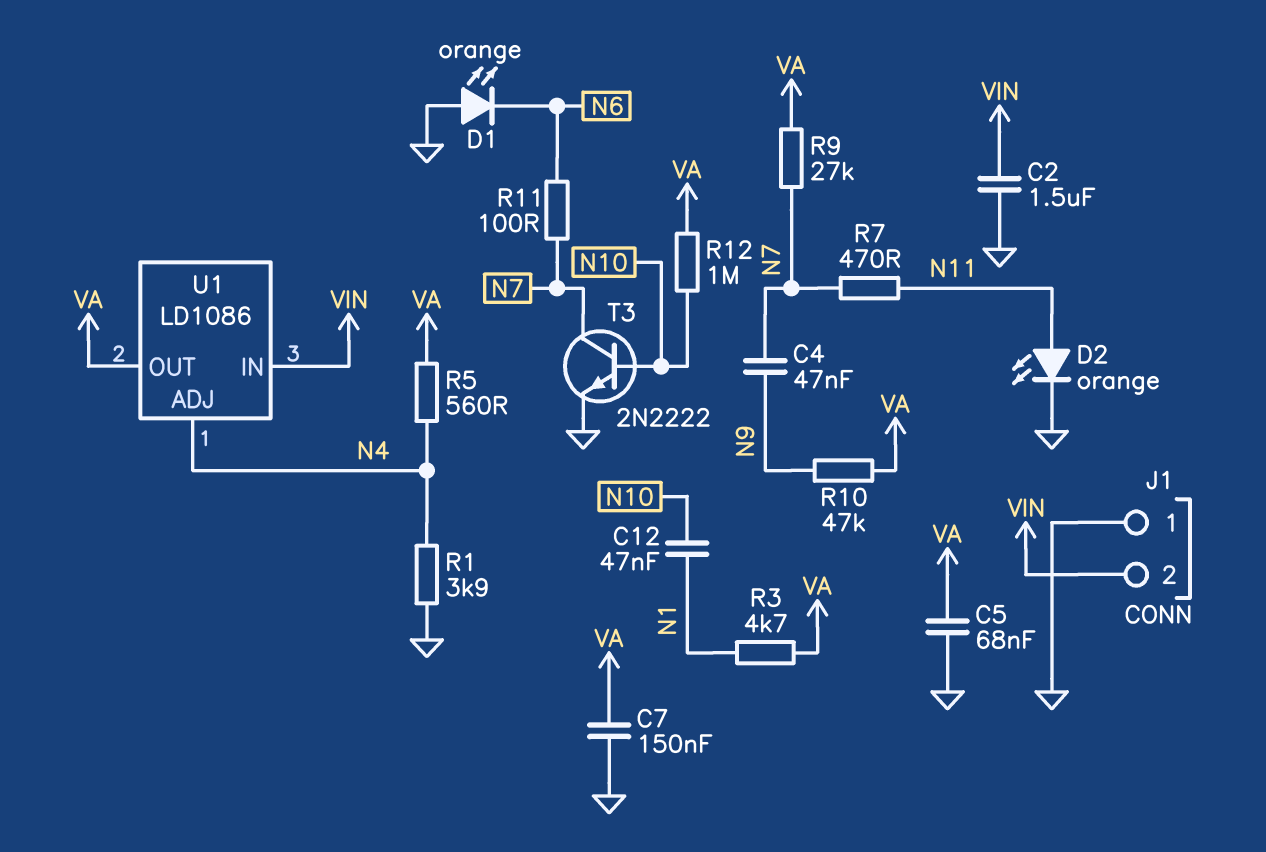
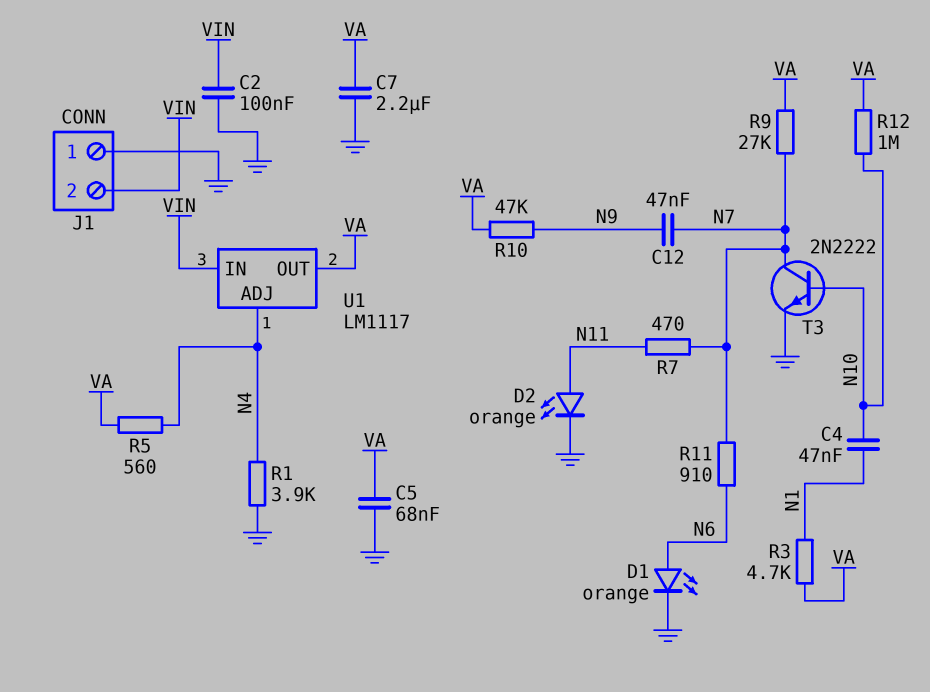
C2: 1.5uF (GND, VIN) -> 100nF (GND, VIN)
C4: 47nF (N7, N9) -> 47nF (N1, N10)
C7: 150nF (GND, VA) -> 2.2uF (GND, VA)
C12: 47nF (N1, N10) -> 47nF (N7, N9)
D1: LED orange (A GND, K N6) -> LED orange (A N6, K GND)
R11: 100 (N6, N7) -> 910 (N6, N7)
U1: LD1086 -> LM1117

